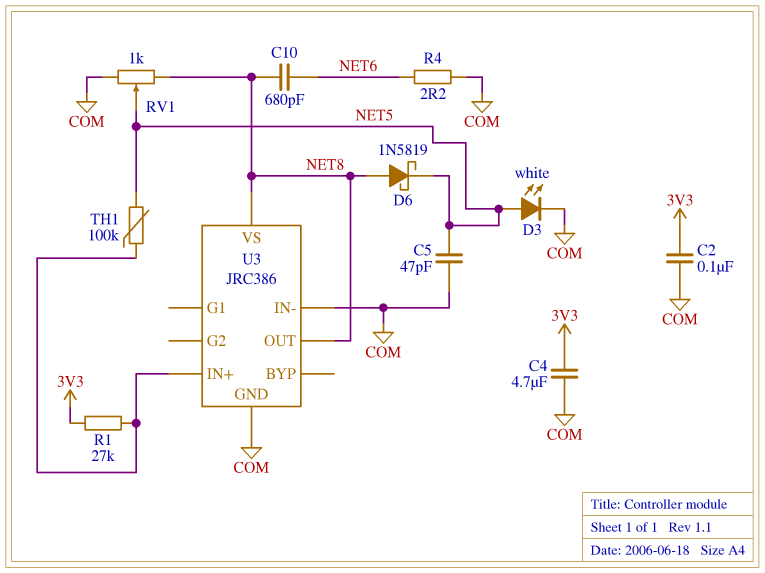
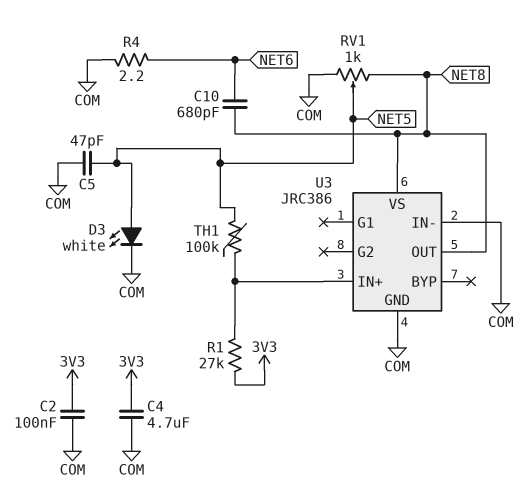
D6: schottky 1N5819 (A NET8, K NET5) -> none

